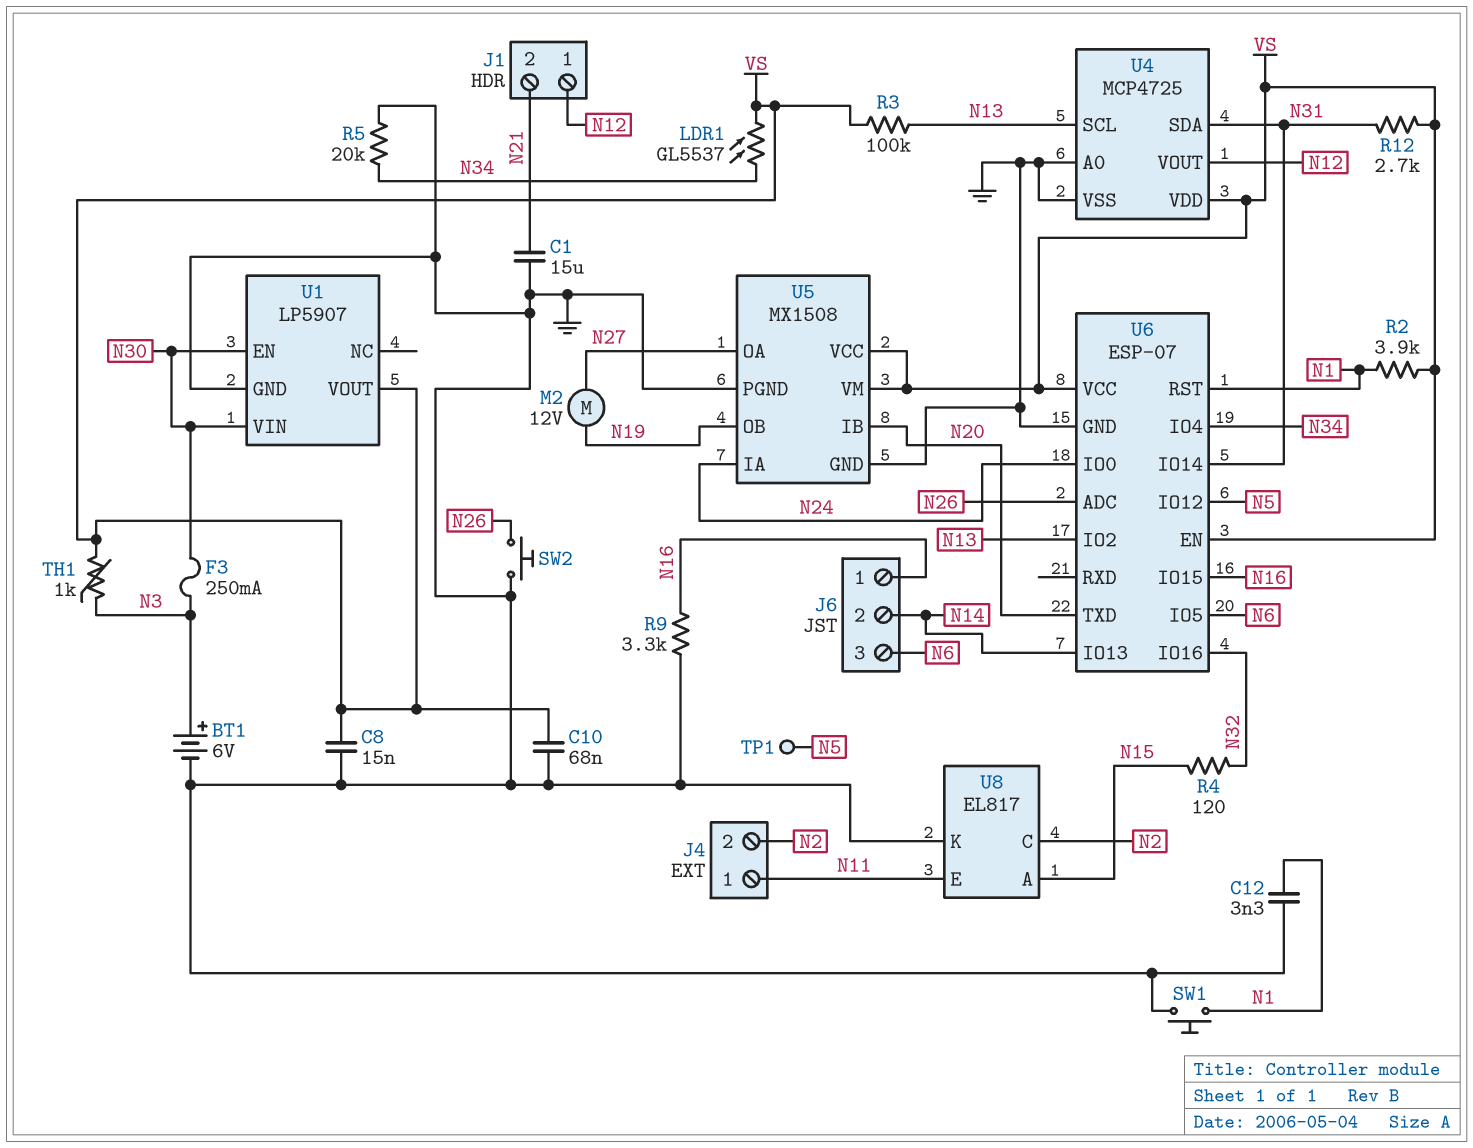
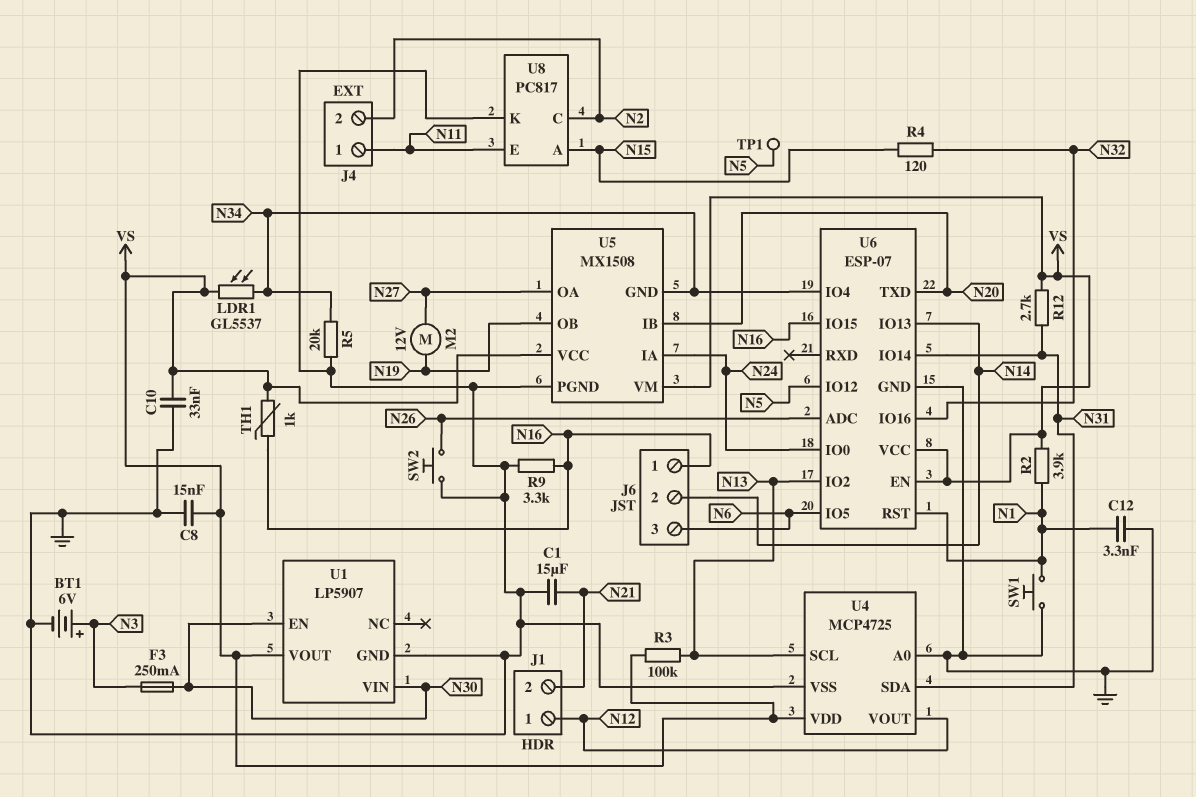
C10: 68nF (GND, VS) -> 33nF (GND, VS)
TH1: 1k (N3, VS) -> 1k (N16, VS)
U5 pin GND: GND -> N34
U8: EL817 -> PC817

